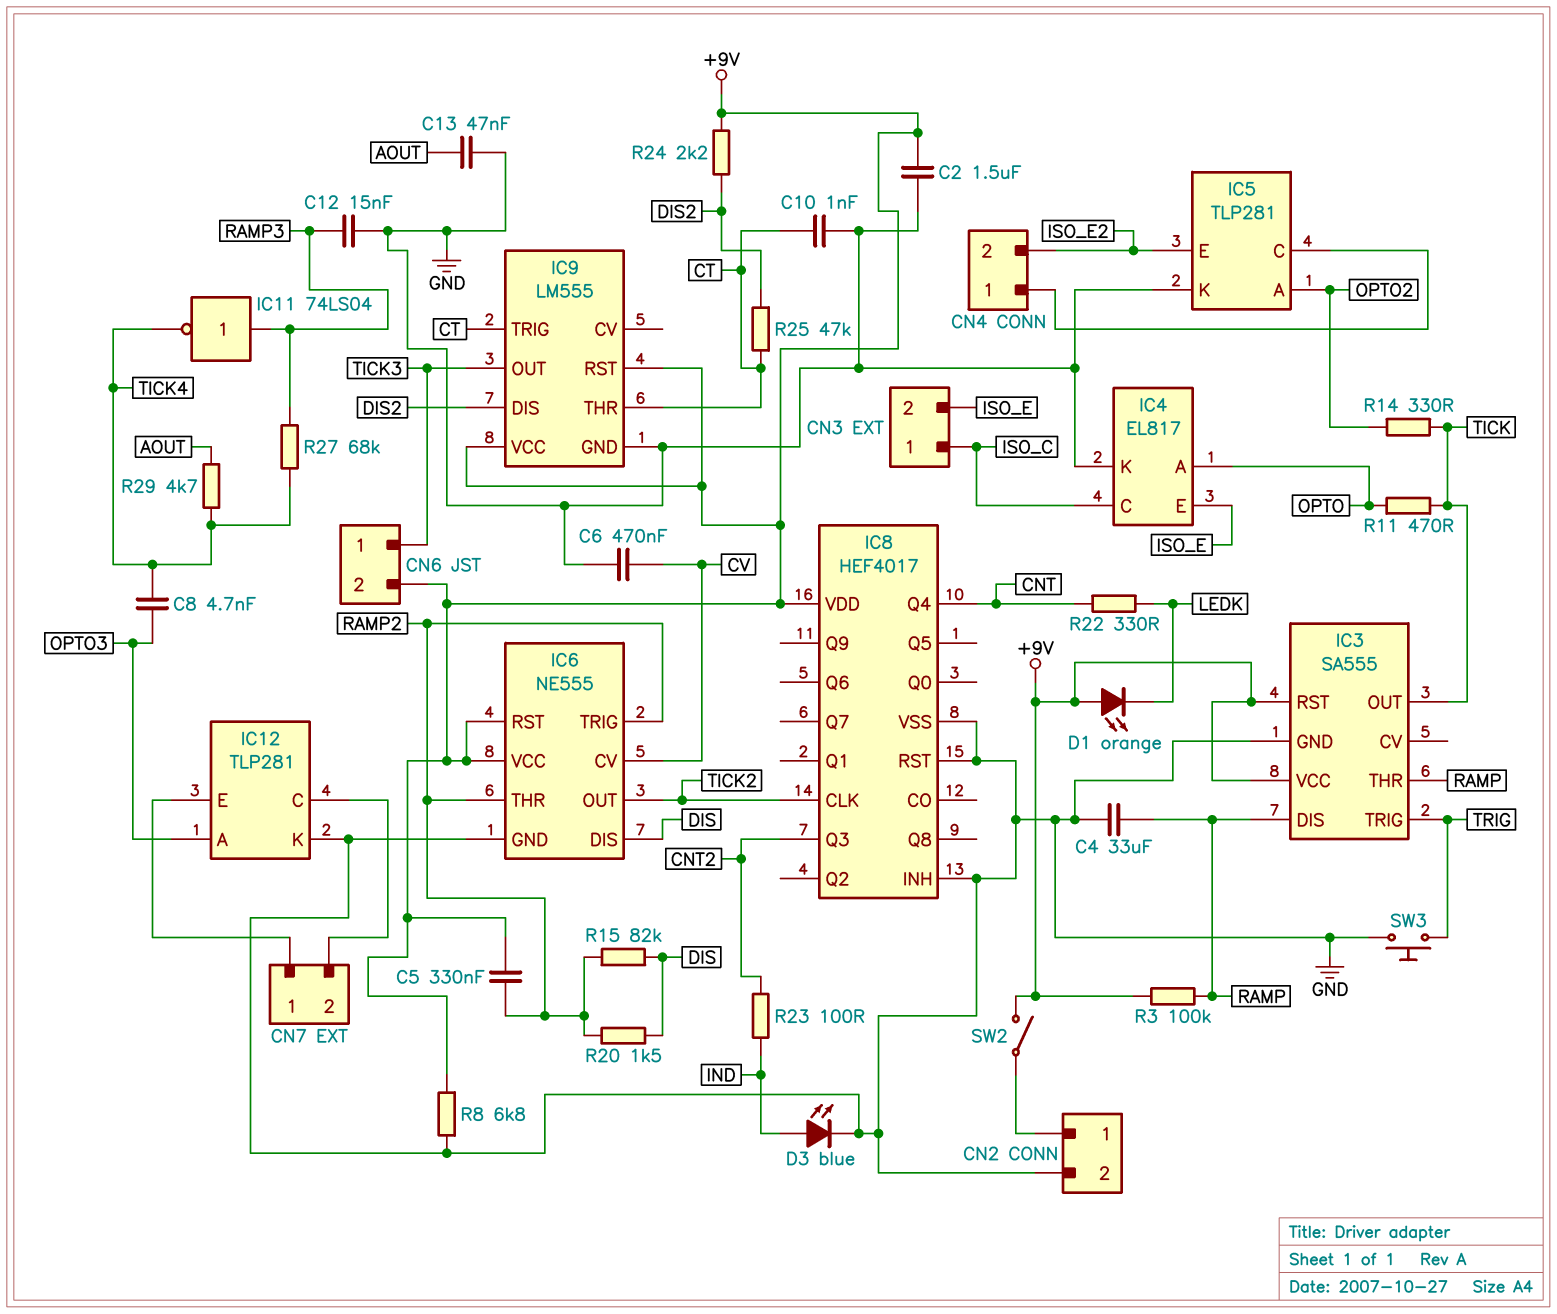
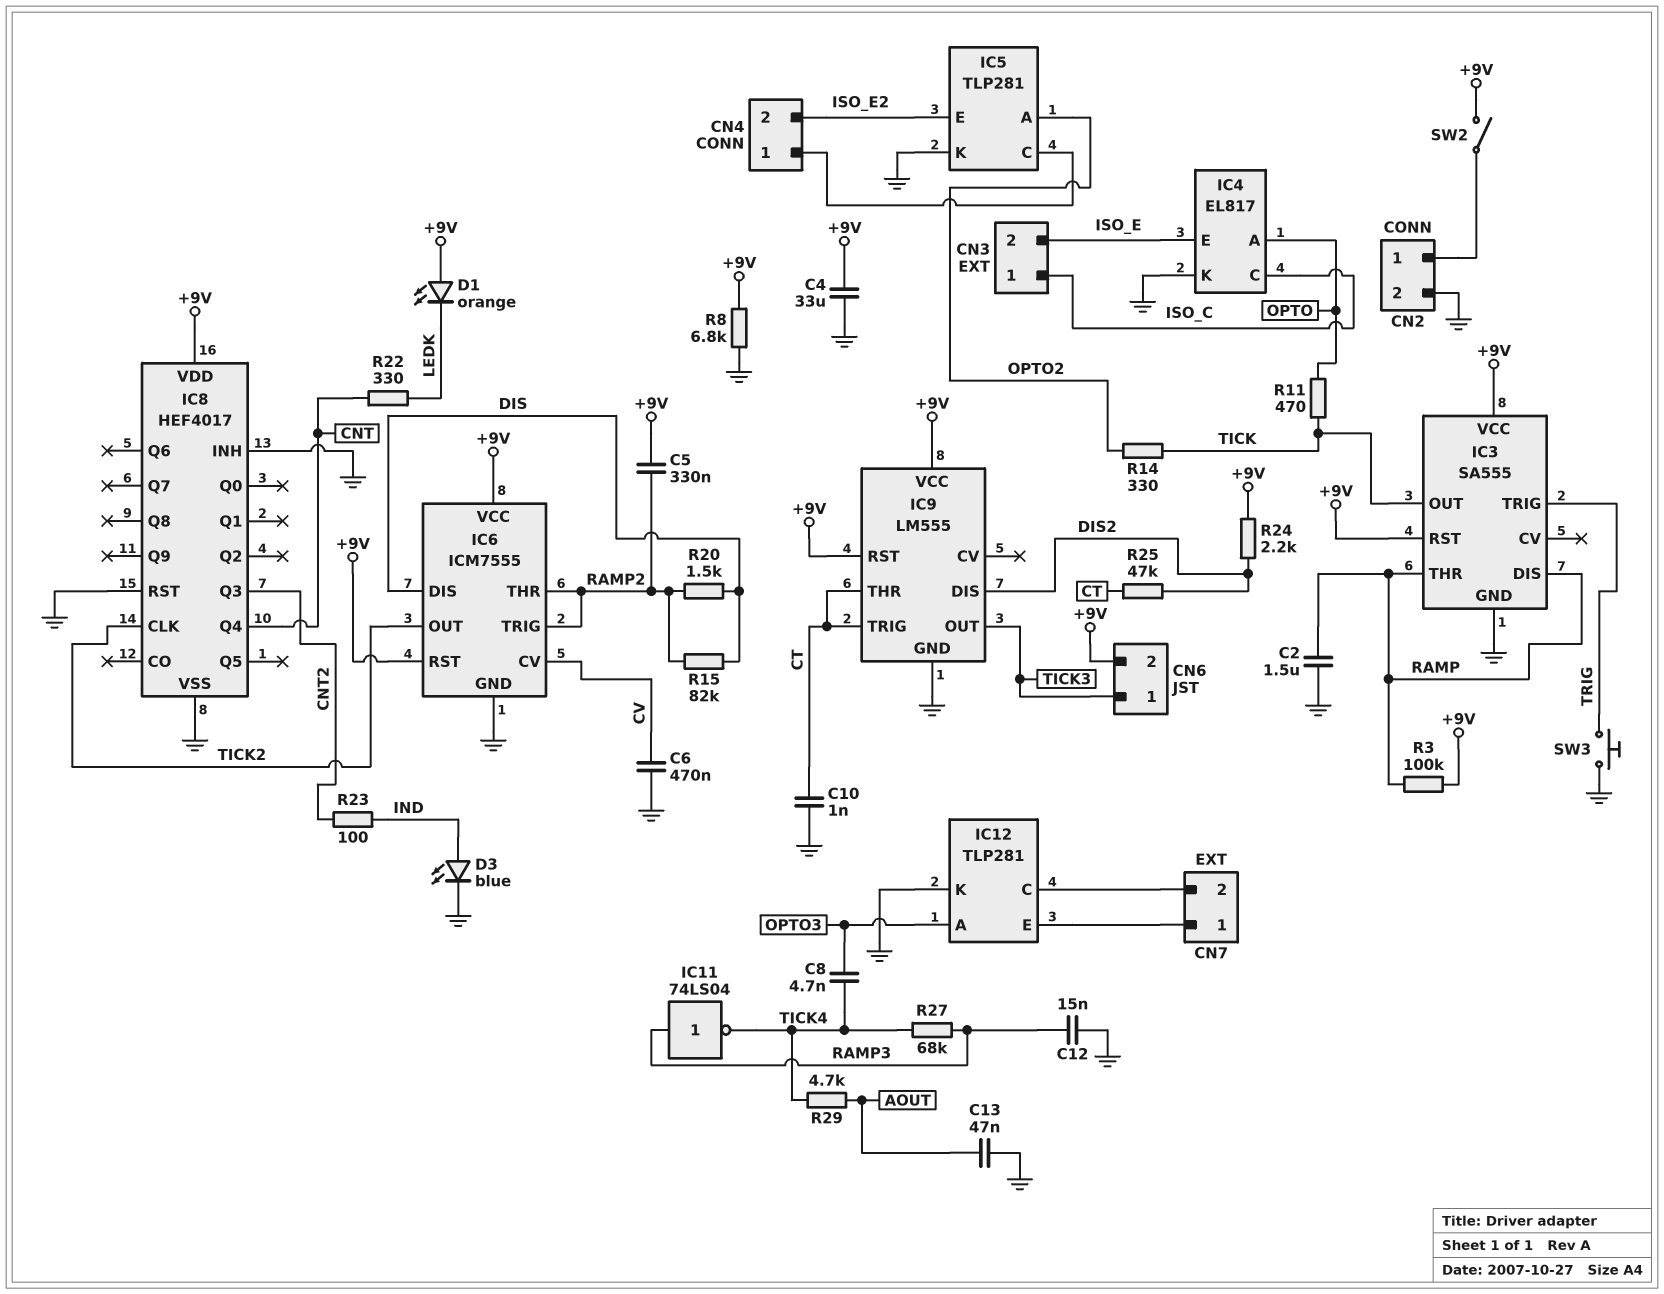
C2: 1.5uF (+9V, GND) -> 1.5uF (GND, RAMP)
C4: 33uF (GND, RAMP) -> 33uF (+9V, GND)
IC6: NE555 -> ICM7555

